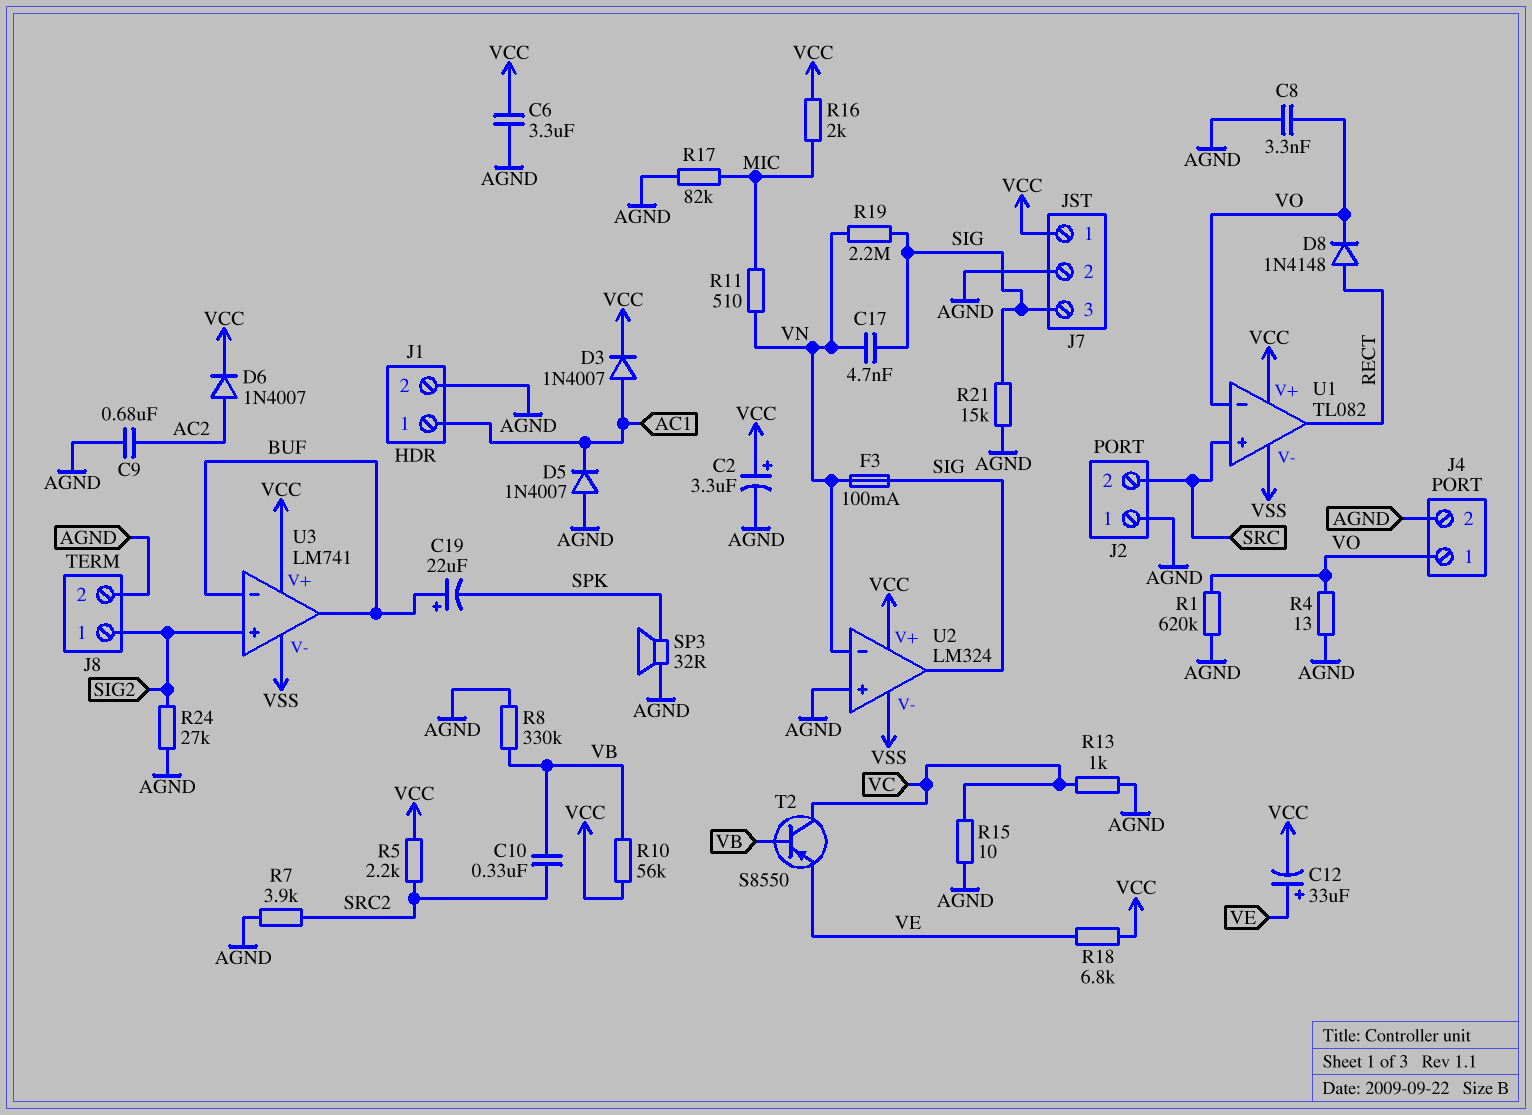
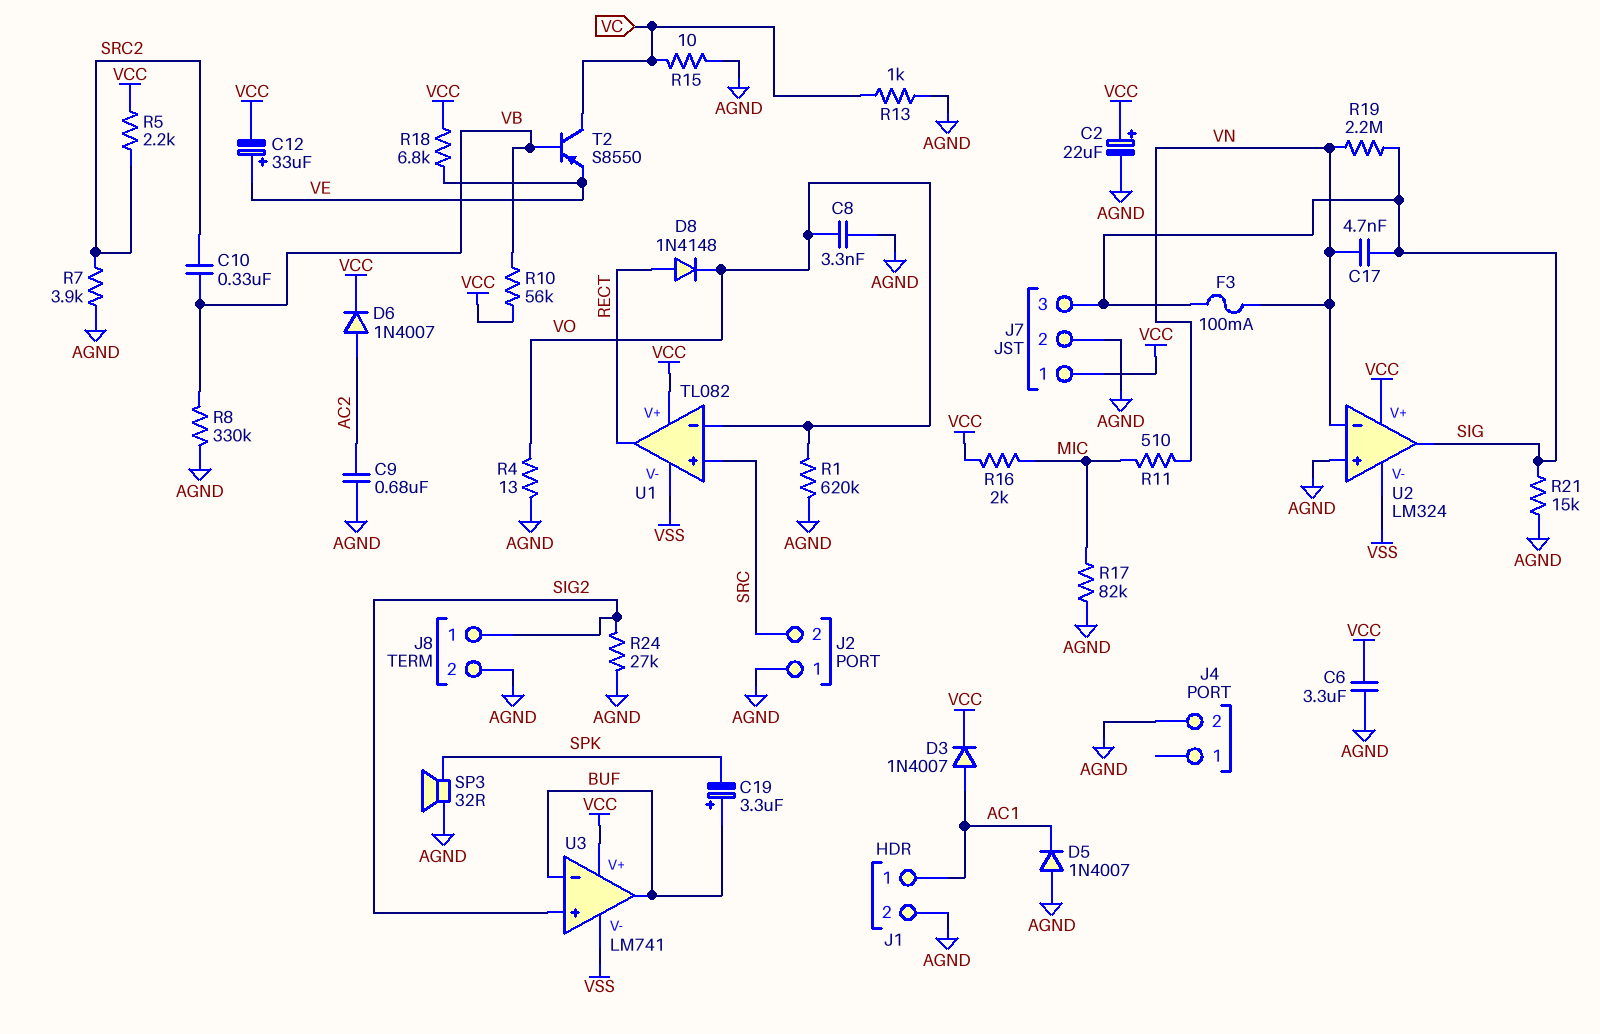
C2: 3.3uF (plus VCC, minus AGND) -> 22uF (plus VCC, minus AGND)
C19: 22uF (plus BUF, minus SPK) -> 3.3uF (plus BUF, minus SPK)
J4 pin 1: VO -> none

